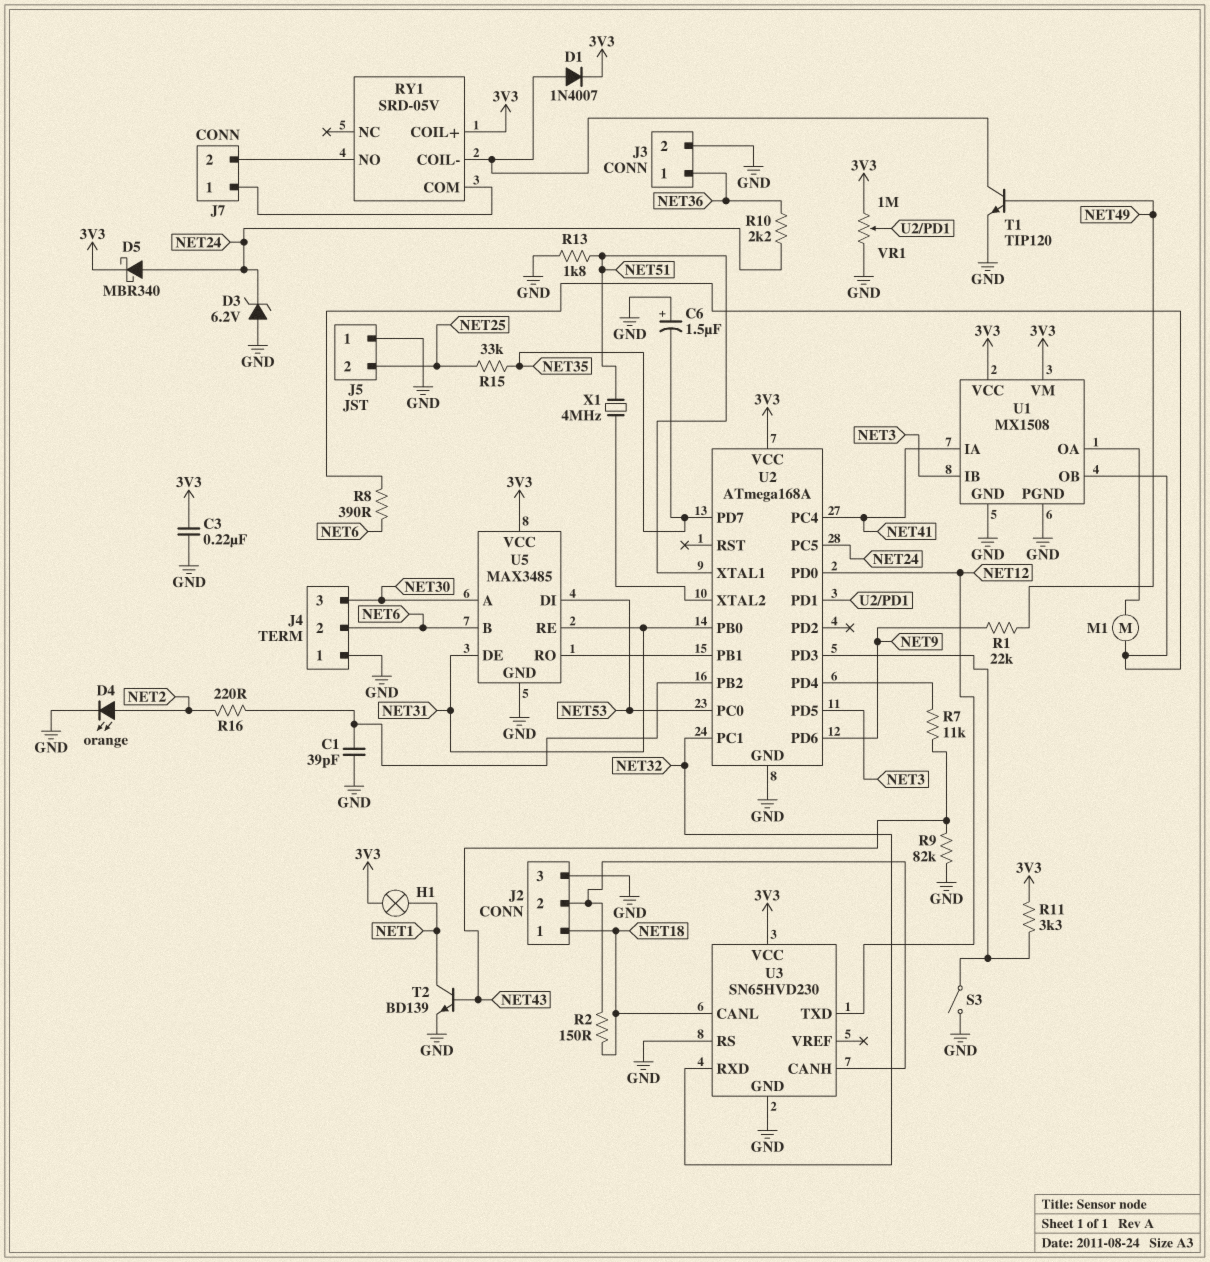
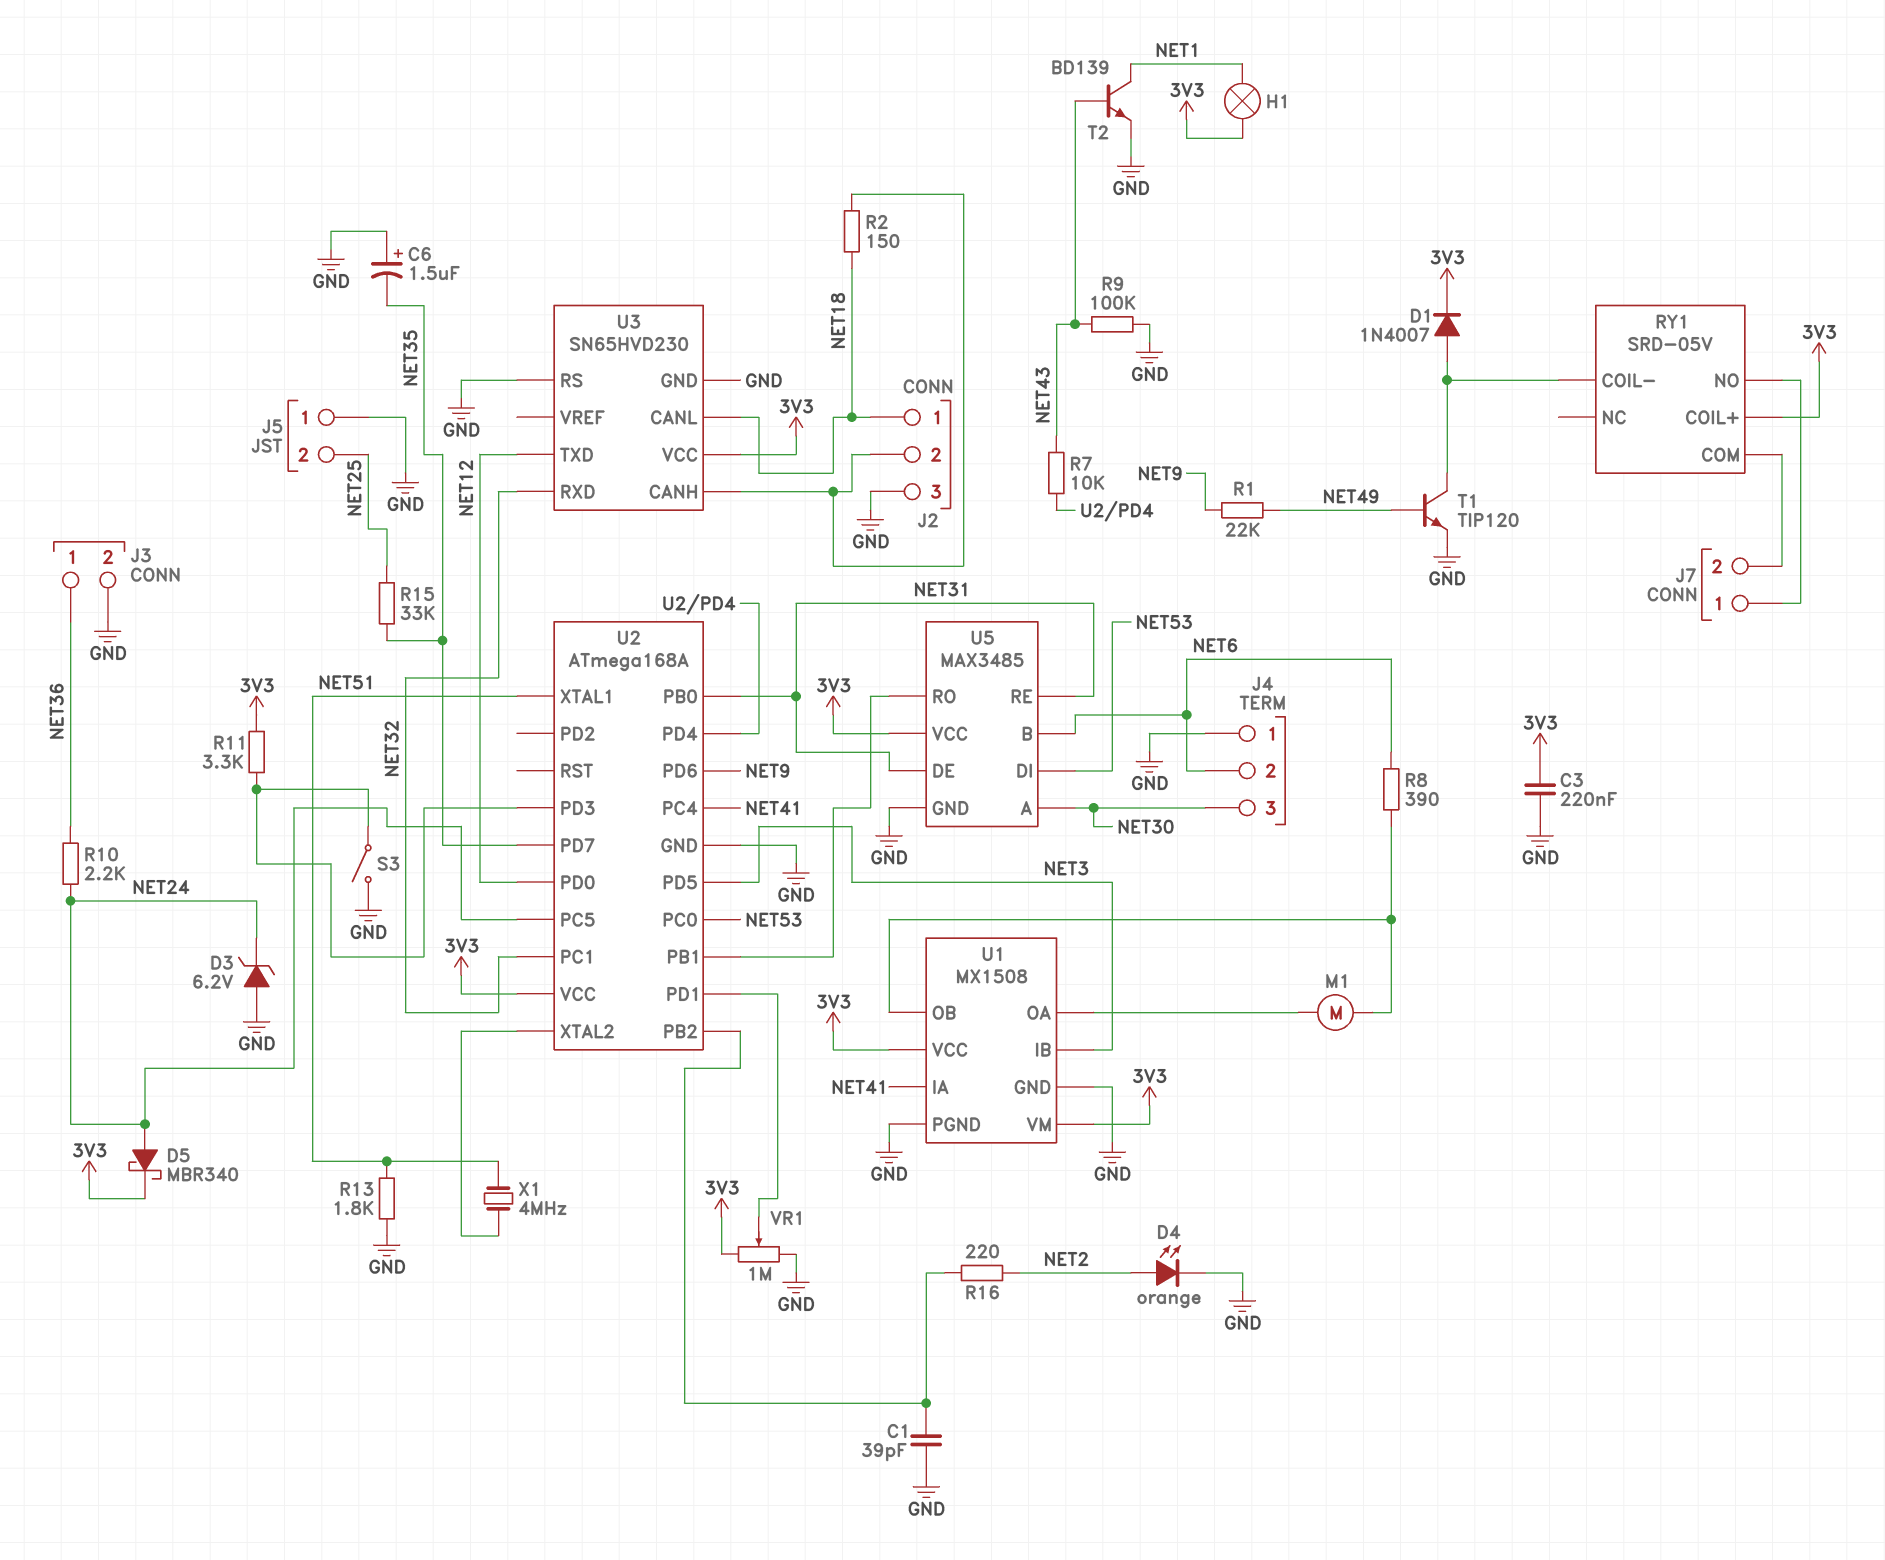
R7: 11k (NET43, U2/PD4) -> 10k (NET43, U2/PD4)
R9: 82k (GND, NET43) -> 100k (GND, NET43)
RY1 pin COM: J7/1 -> J7/2
RY1 pin NO: J7/2 -> J7/1

